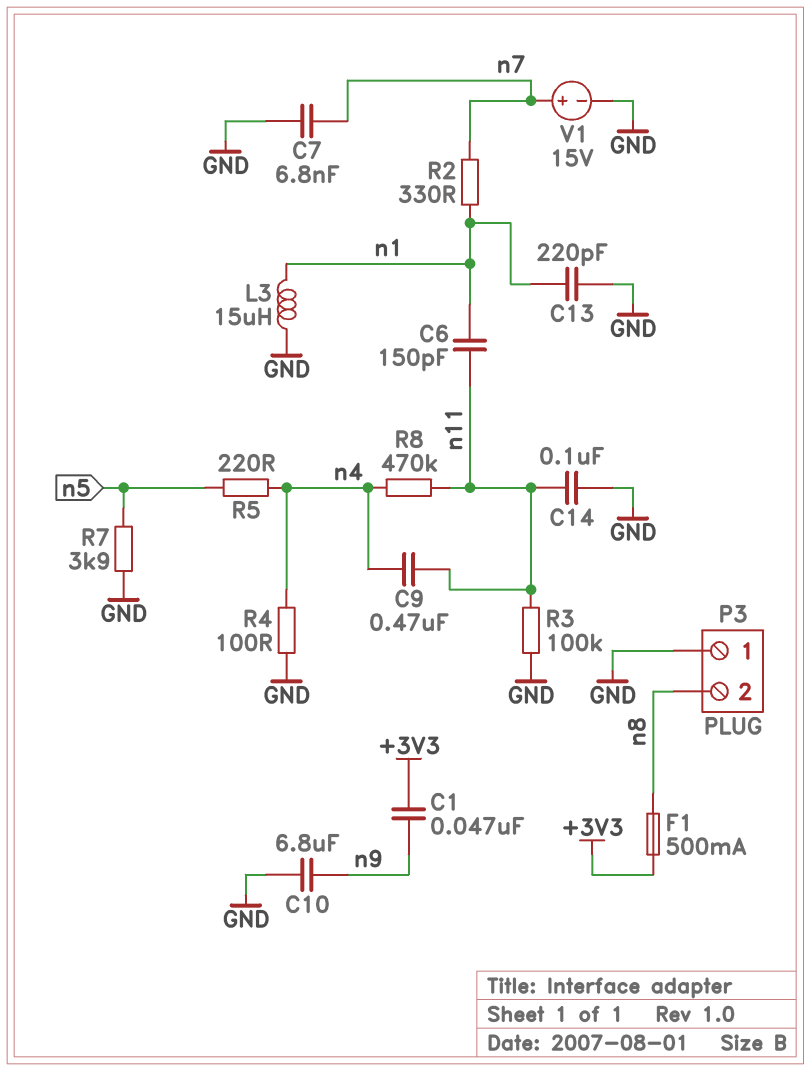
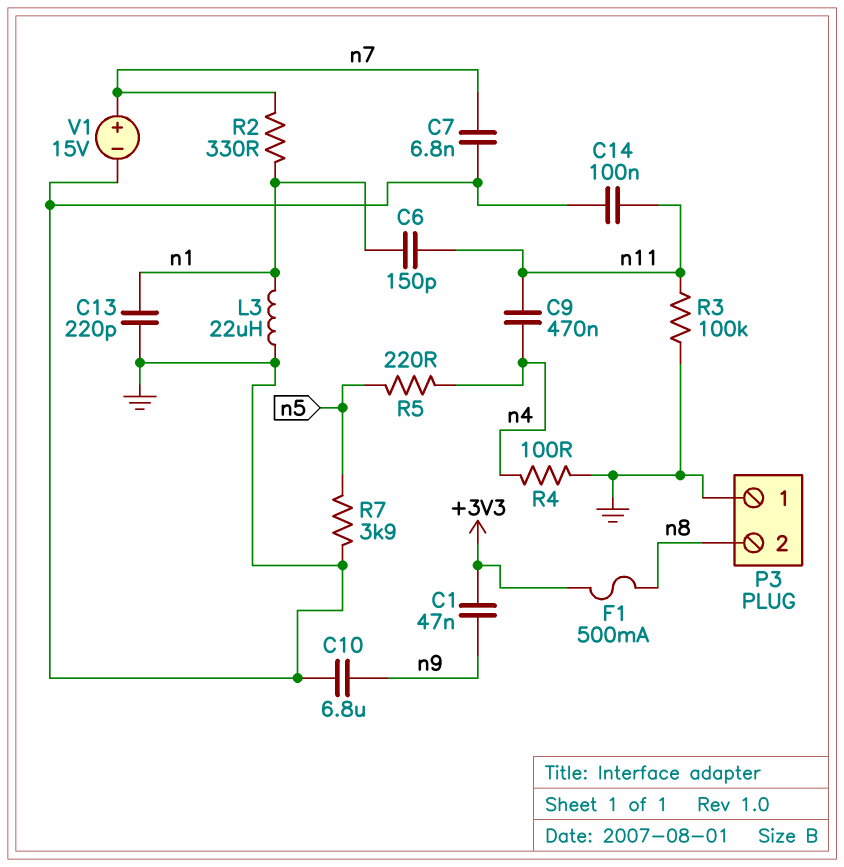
L3: 15uH (GND, n1) -> 22uH (GND, n1)
R8: 470k (n4, n11) -> none

